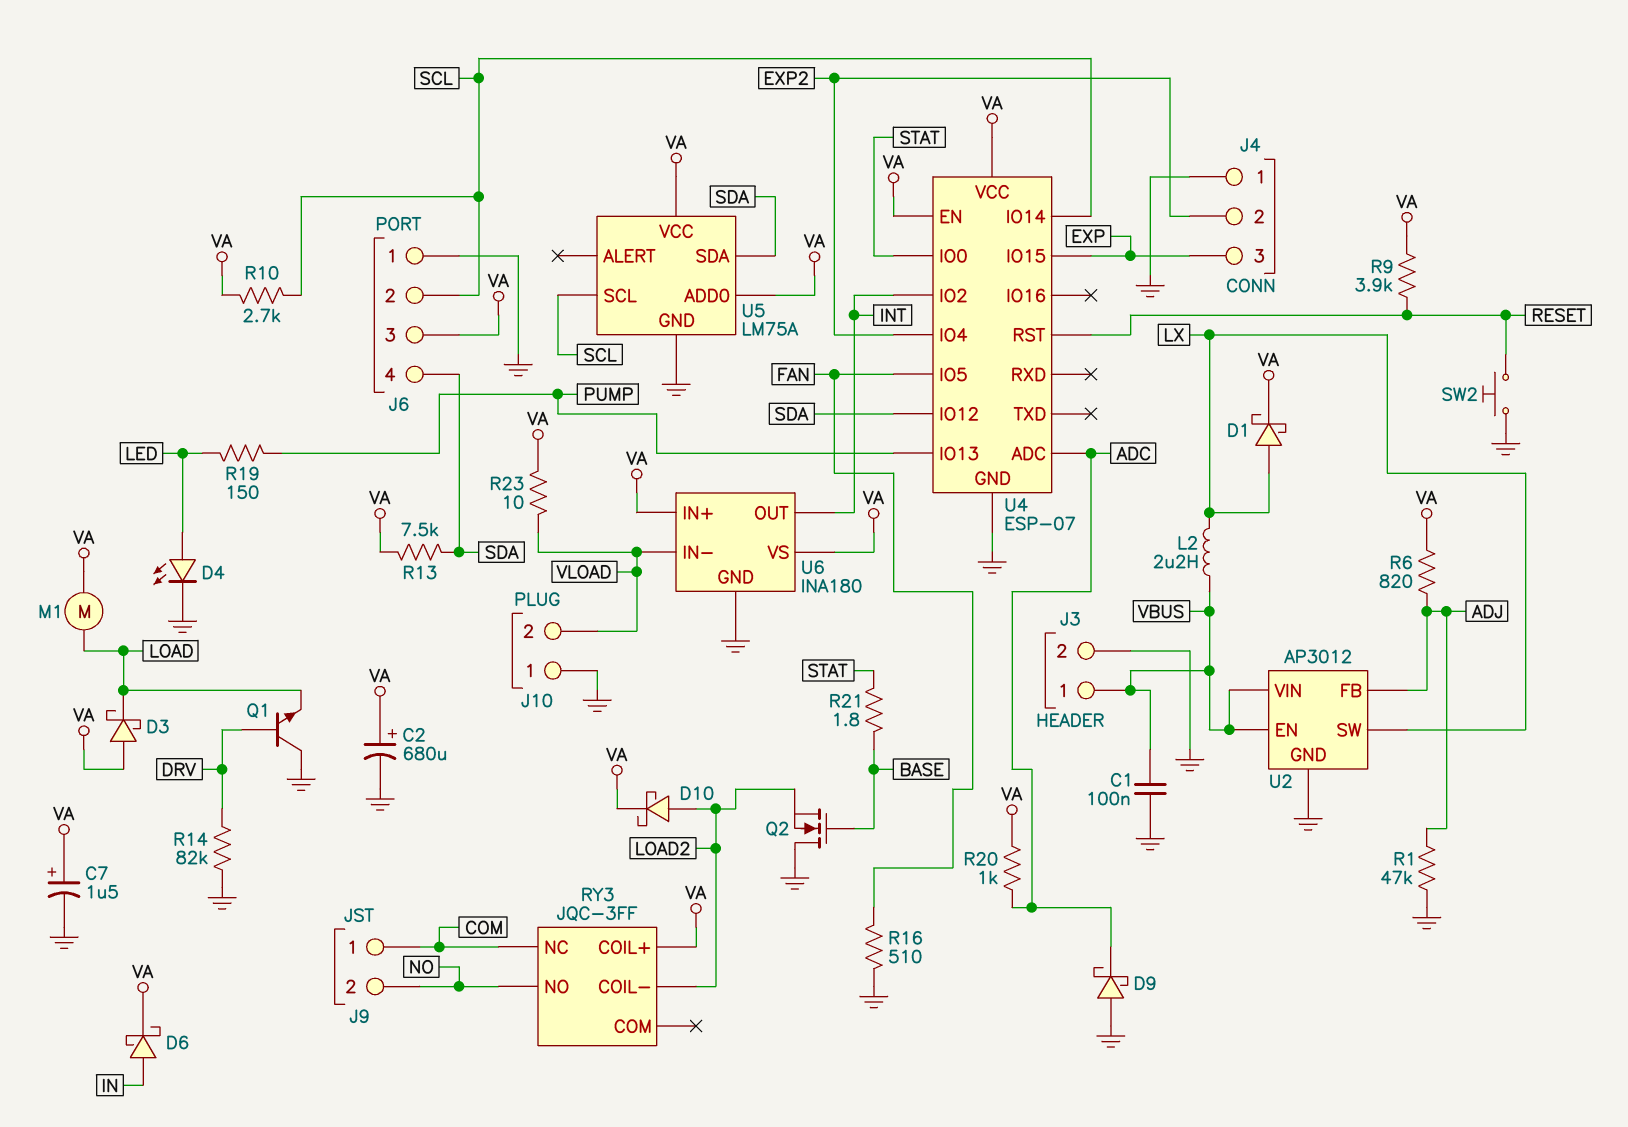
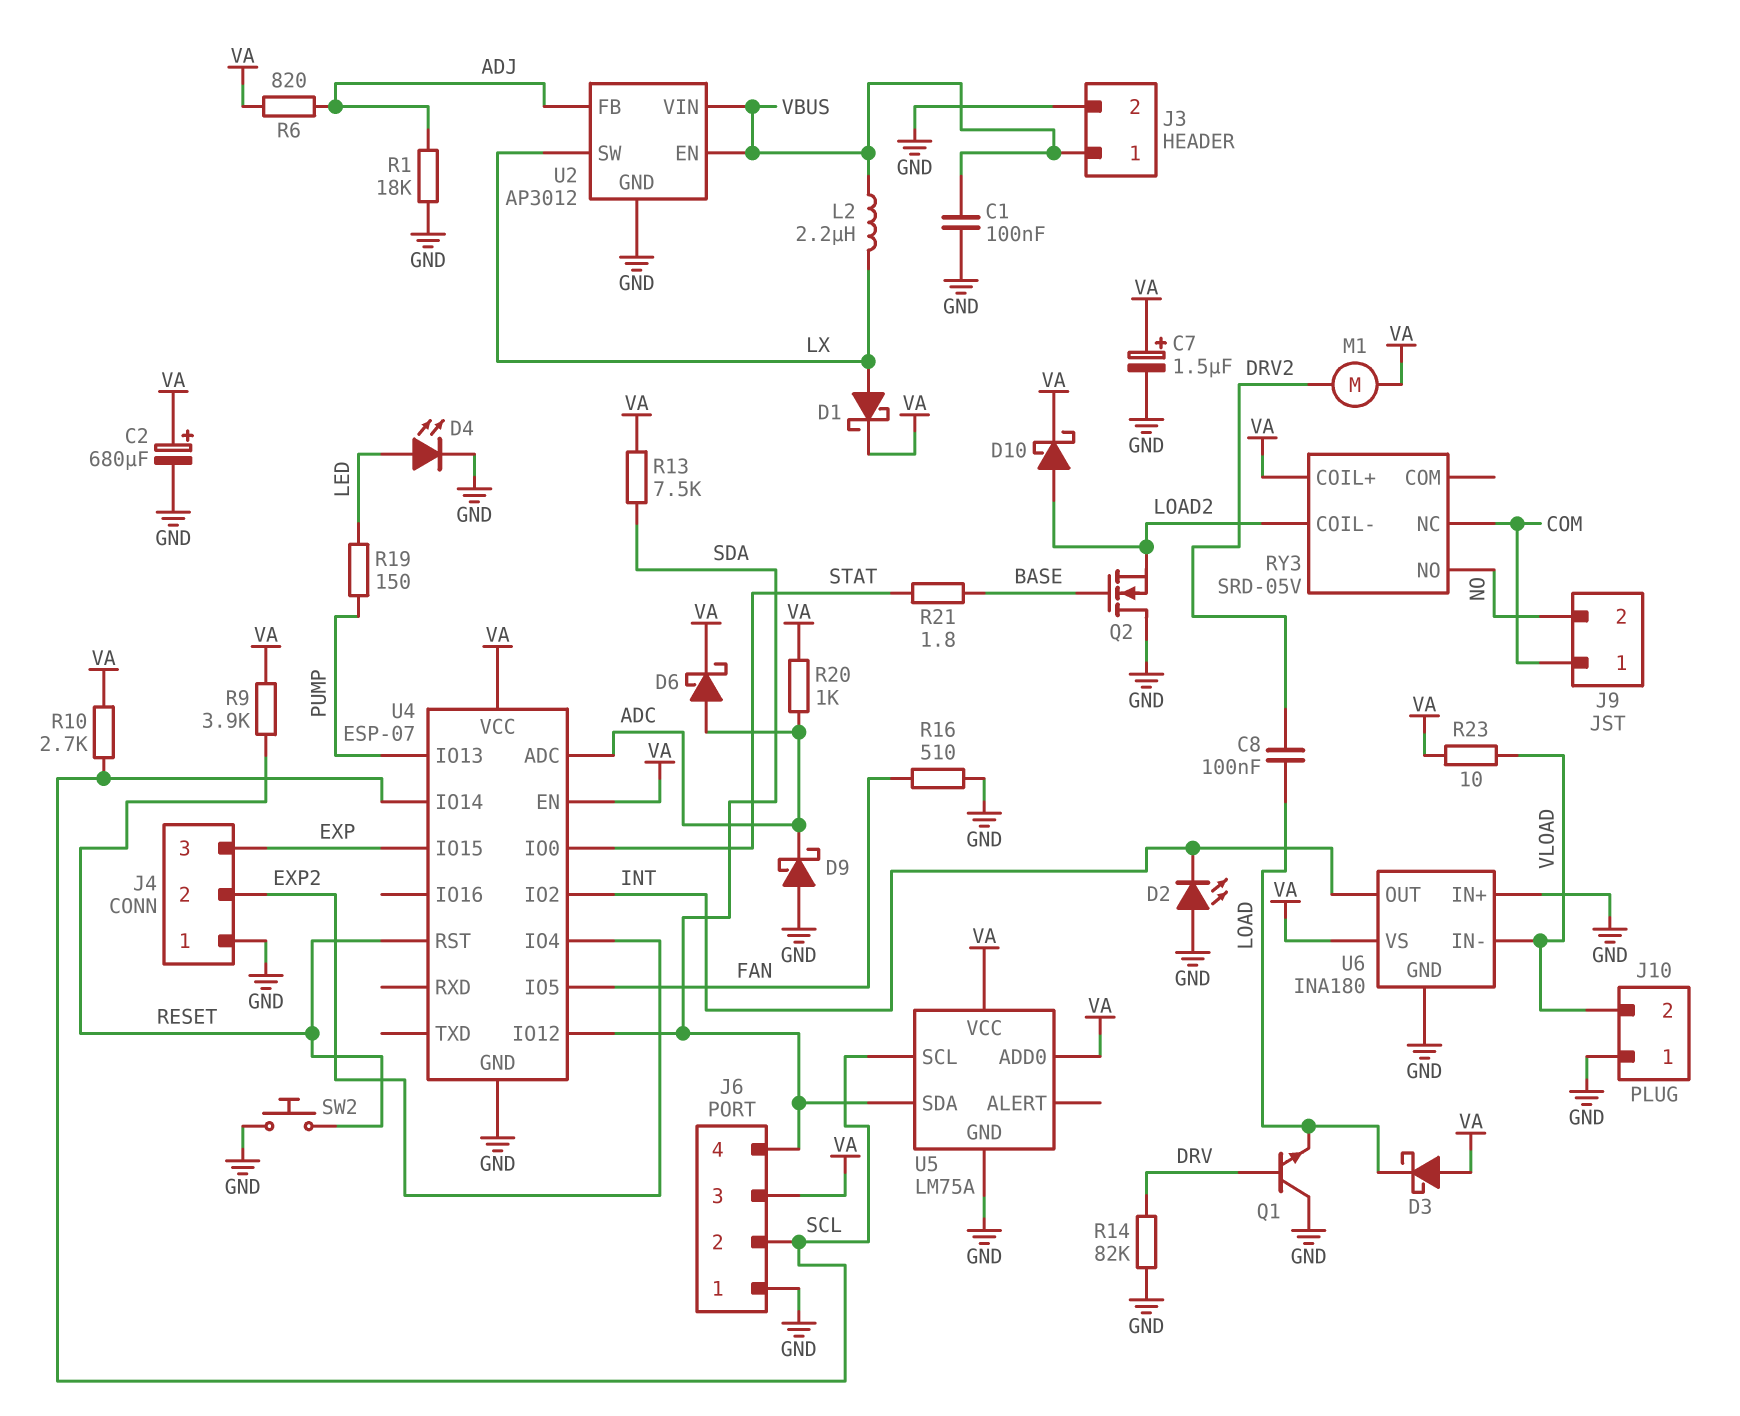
C8: none -> 100nF (DRV2, LOAD)
D2: none -> LED (A GND, K INT)
D6: schottky (A IN, K VA) -> schottky (A ADC, K VA)
M1: motor (LOAD, VA) -> motor (DRV2, VA)
R1: 47k (ADJ, GND) -> 18k (ADJ, GND)
RY3: JQC-3FF -> SRD-05V
U6 pin IN+: VA -> GND

